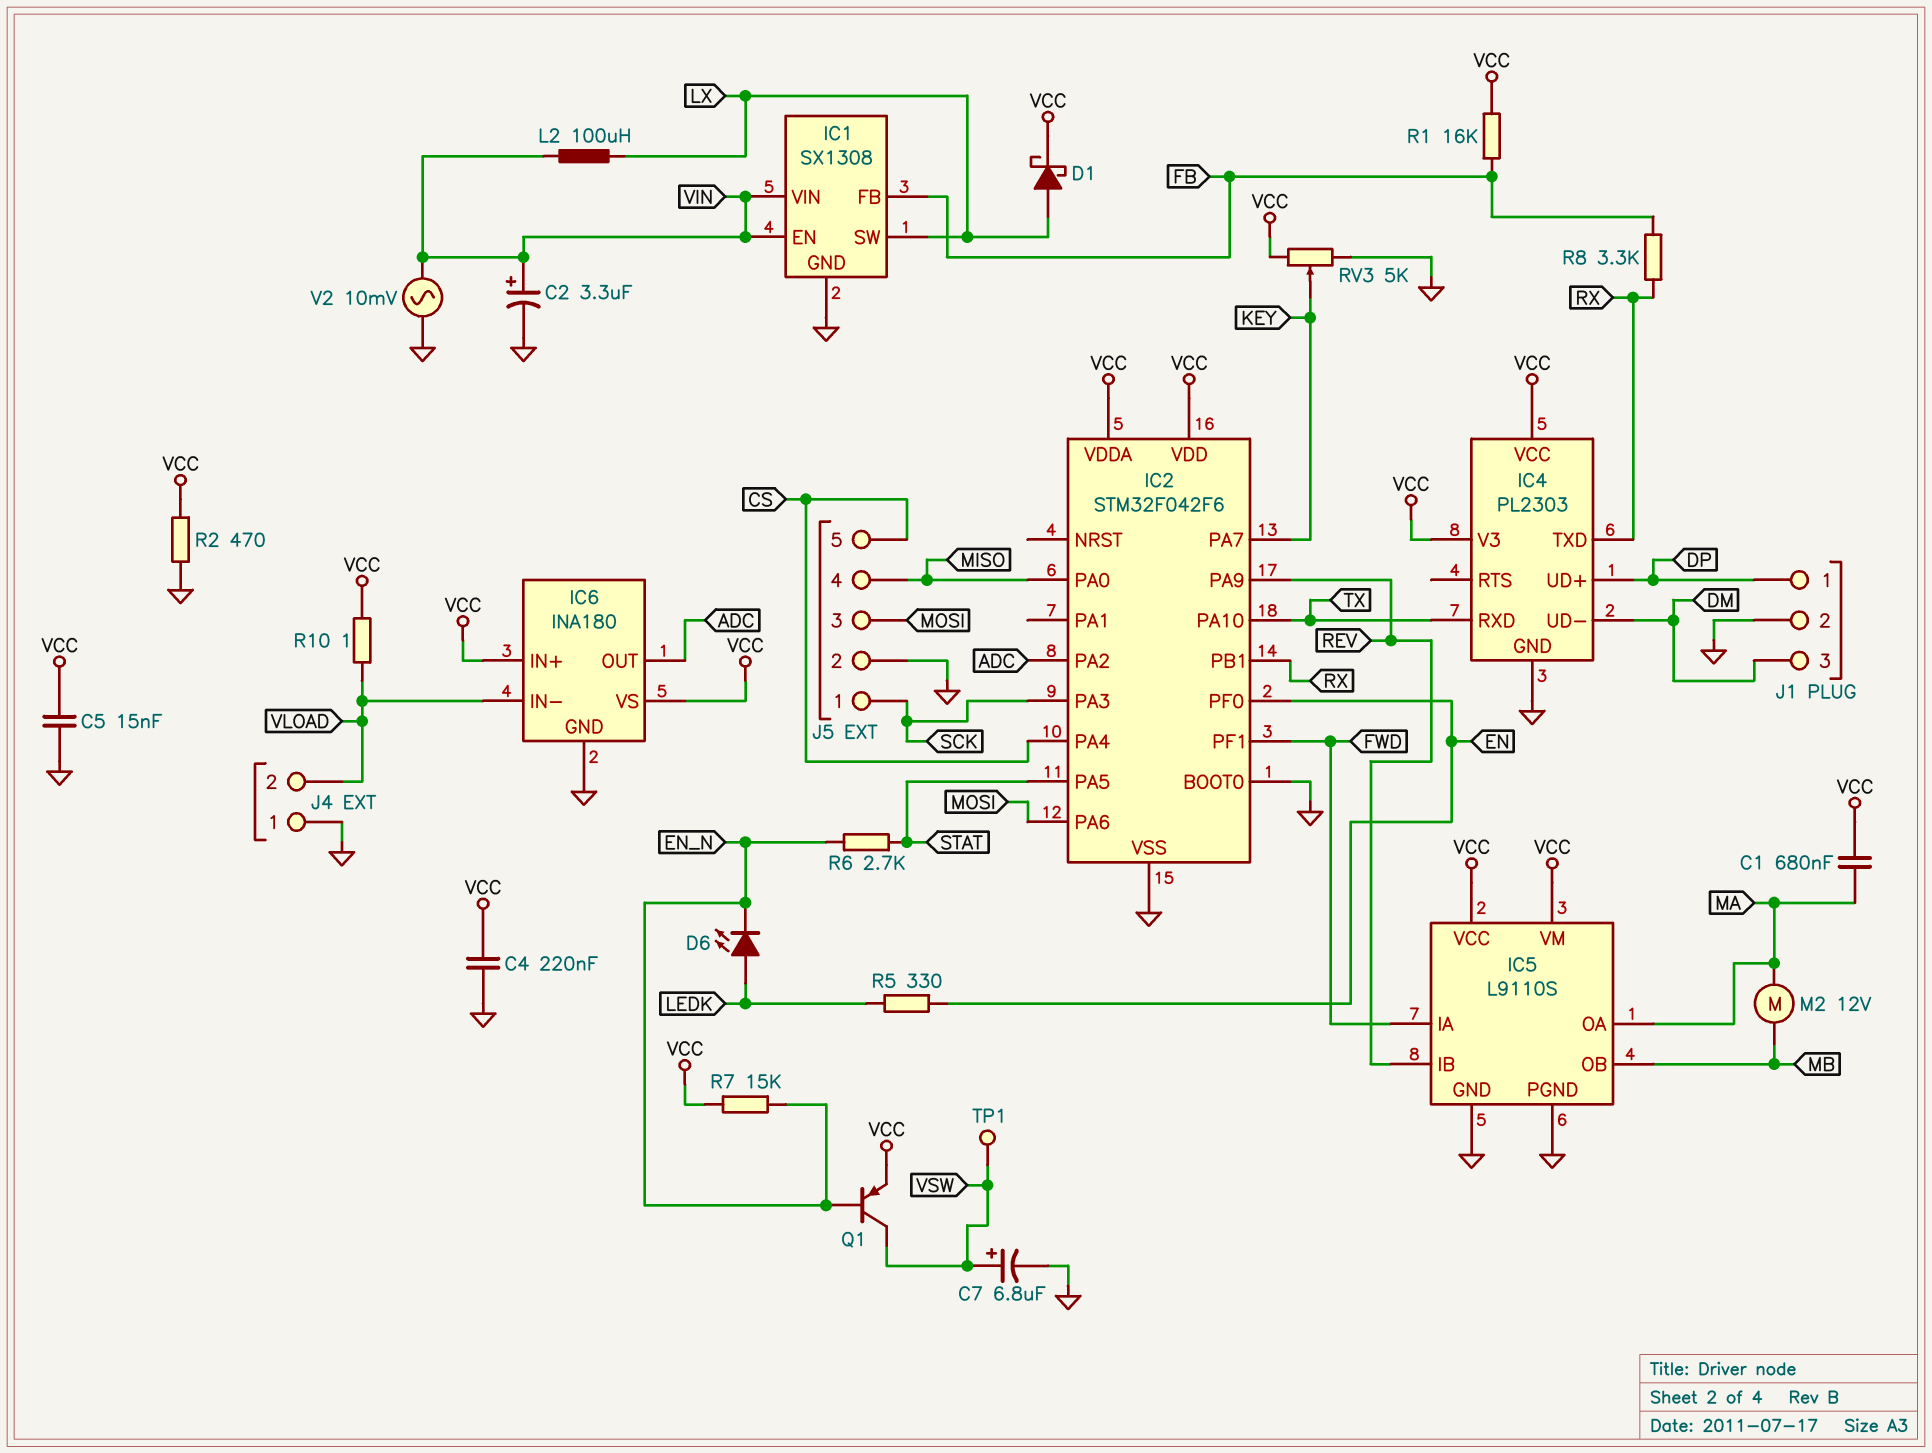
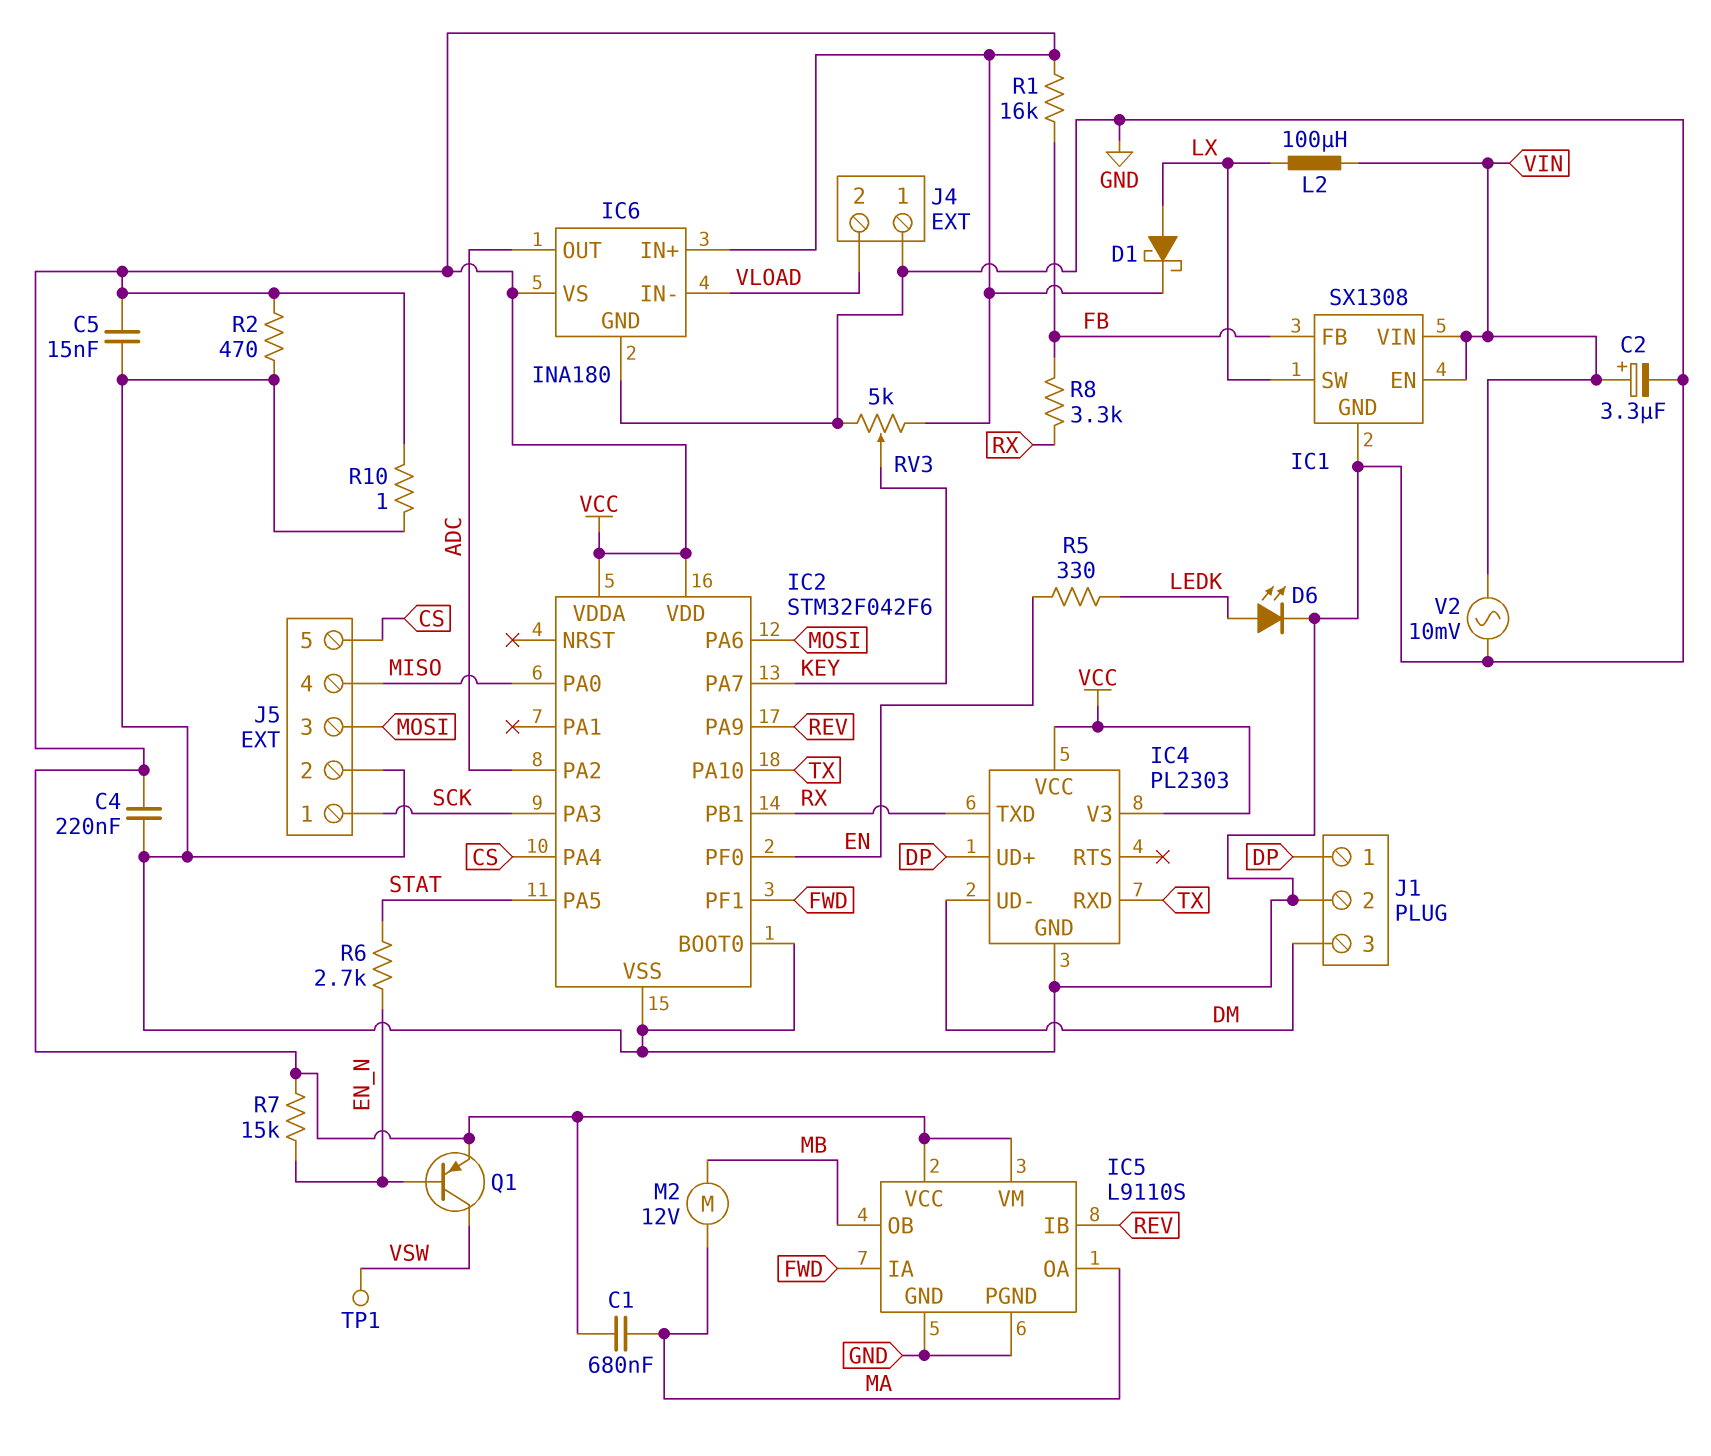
C7: 6.8uF (plus VSW, minus GND) -> none
D6: LED (A LEDK, K EN_N) -> LED (A LEDK, K GND)
R10: 1 (VCC, VLOAD) -> 1 (GND, VCC)

